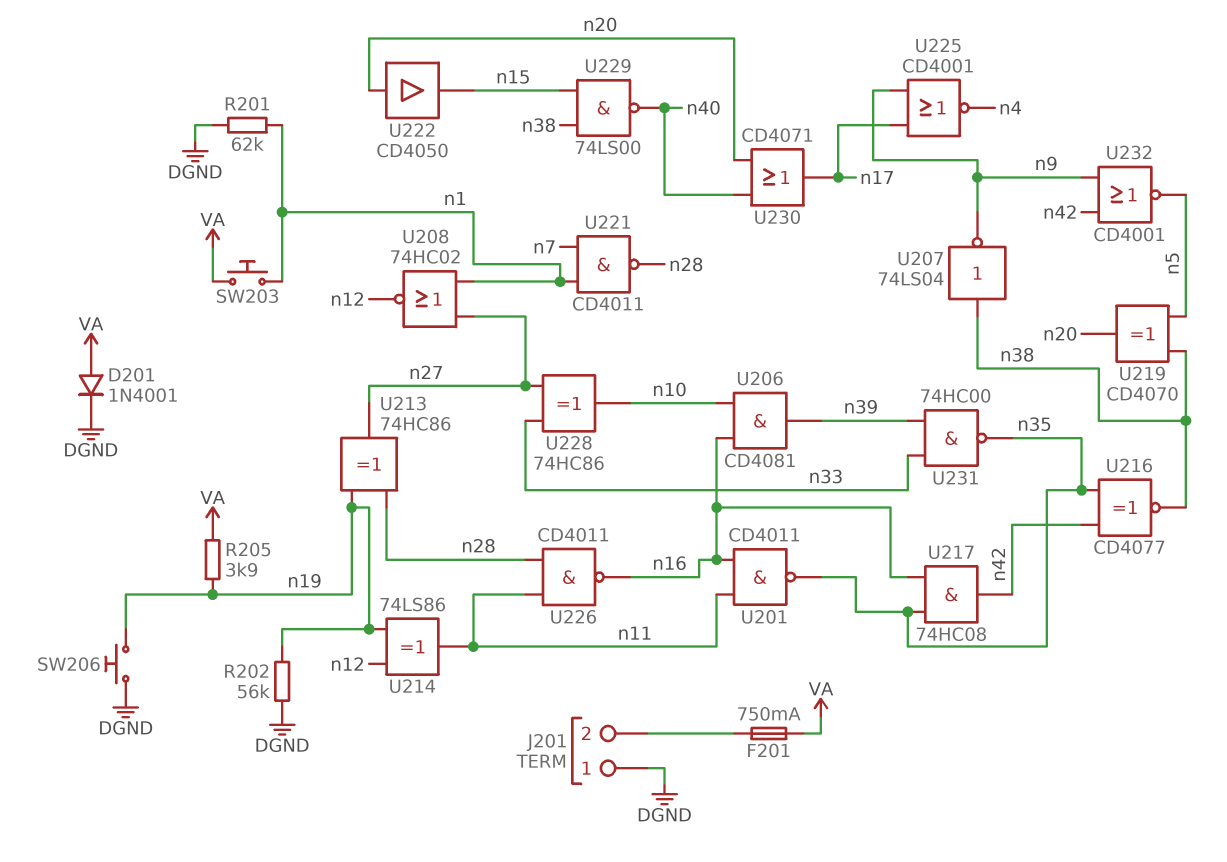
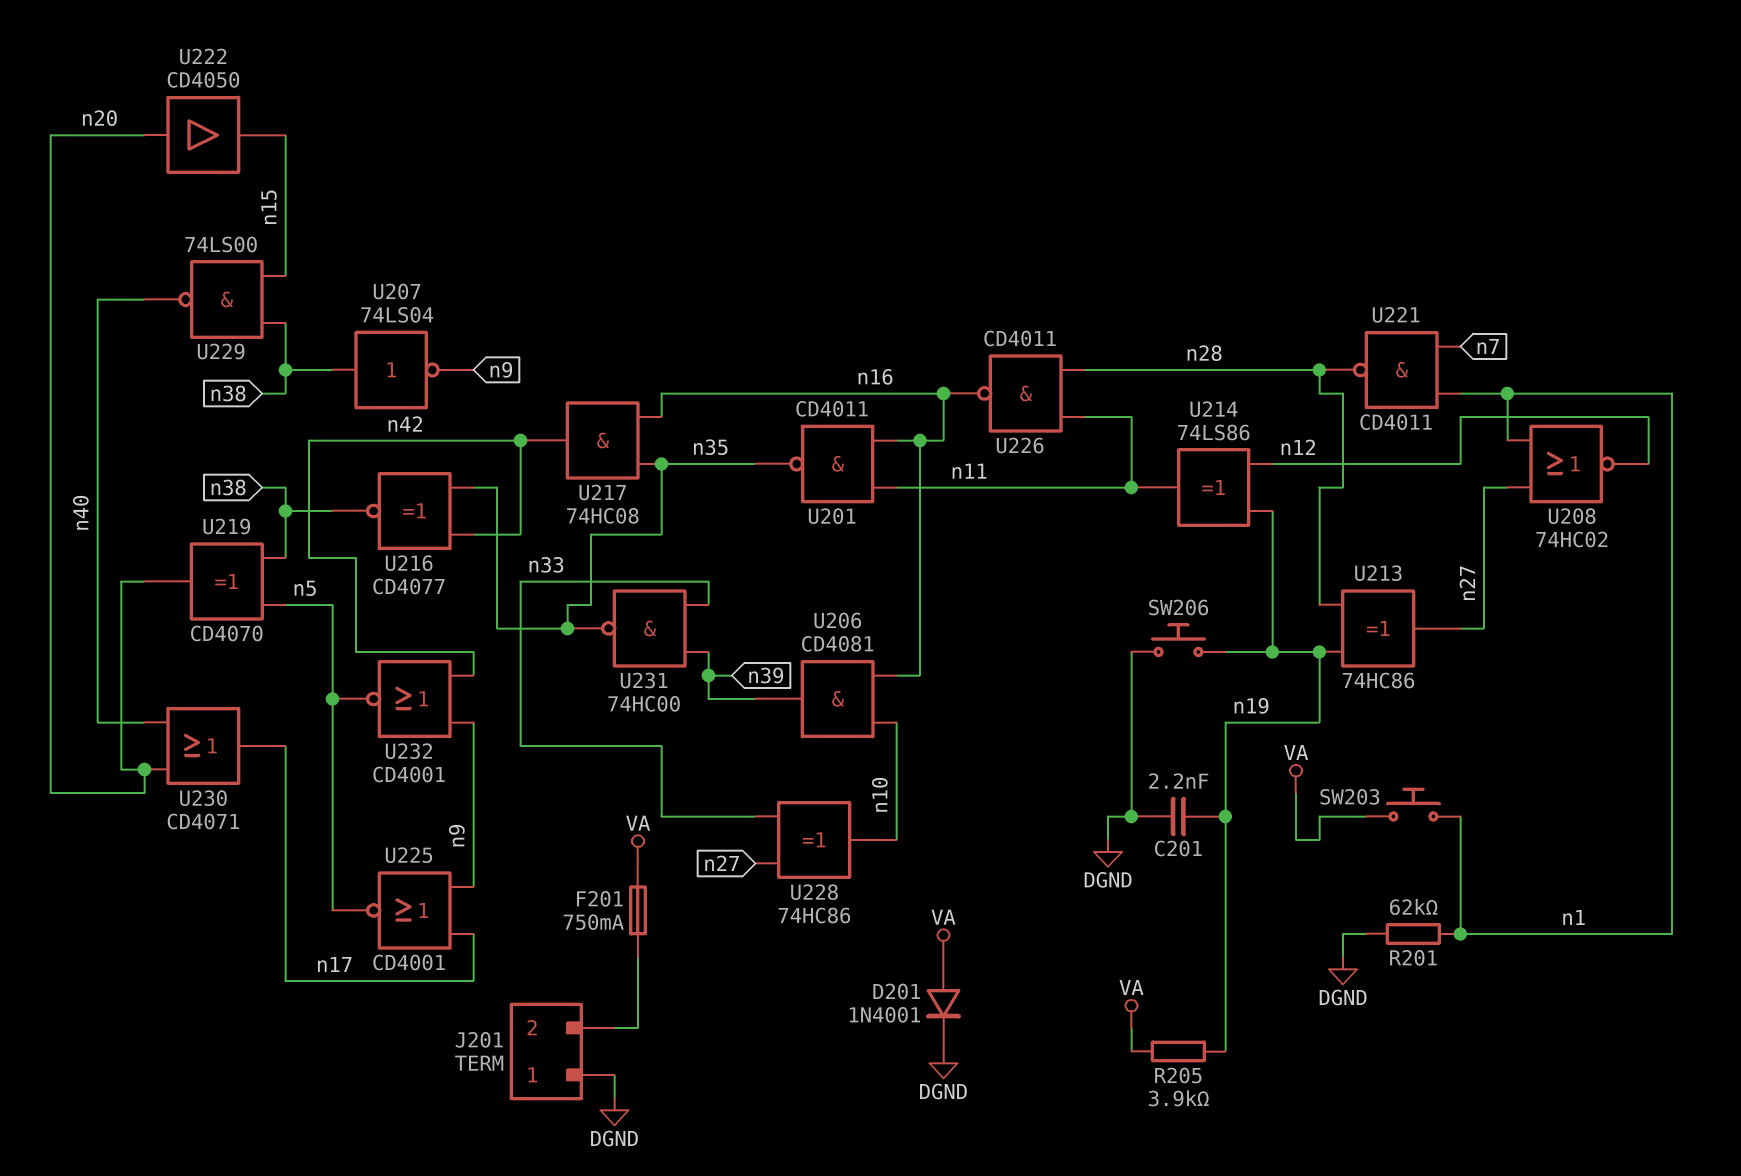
C201: none -> 2.2nF (DGND, n19)
R202: 56k (DGND, n19) -> none
U225: NOR CD4001 (in n9, in n17, out n4) -> NOR CD4001 (in n9, in n17, out n5)

